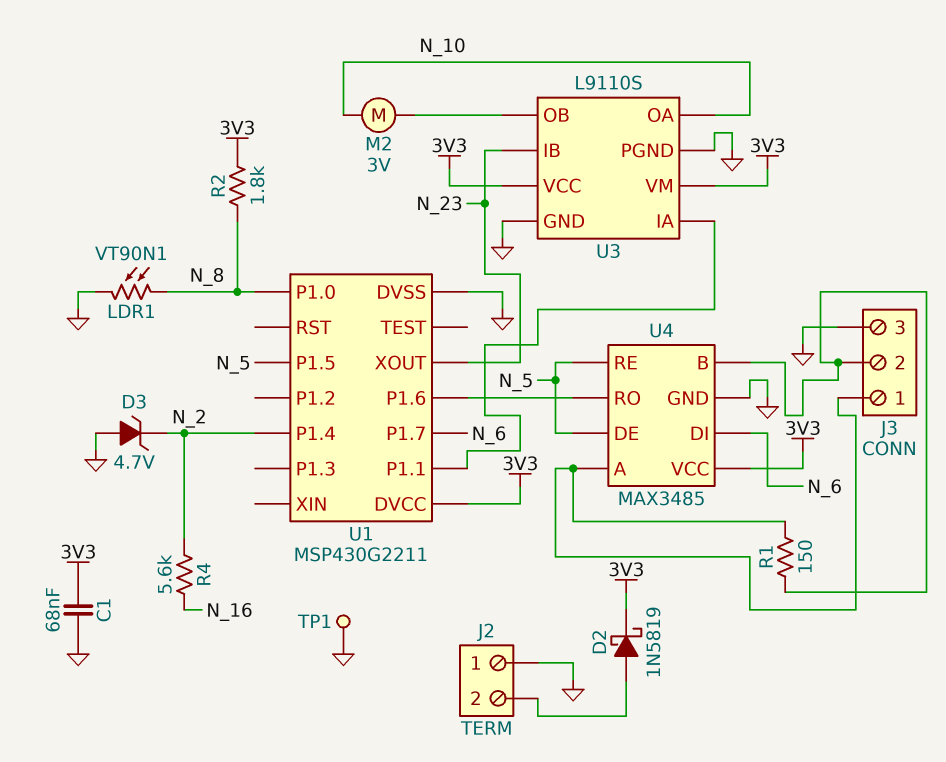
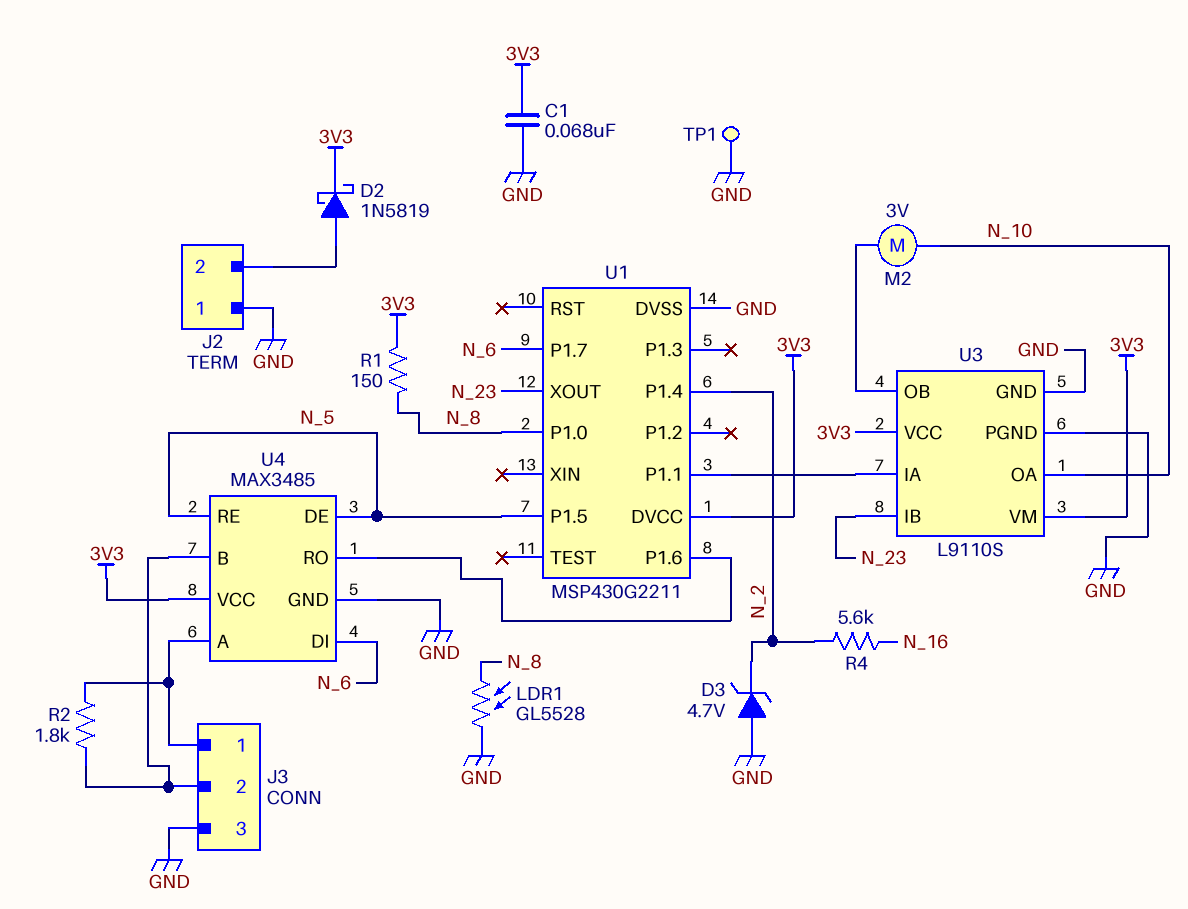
LDR1: VT90N1 (GND, N_8) -> GL5528 (GND, N_8)
R1: 150 (J3/1, J3/2) -> 150 (3V3, N_8)
R2: 1.8k (3V3, N_8) -> 1.8k (J3/1, J3/2)

